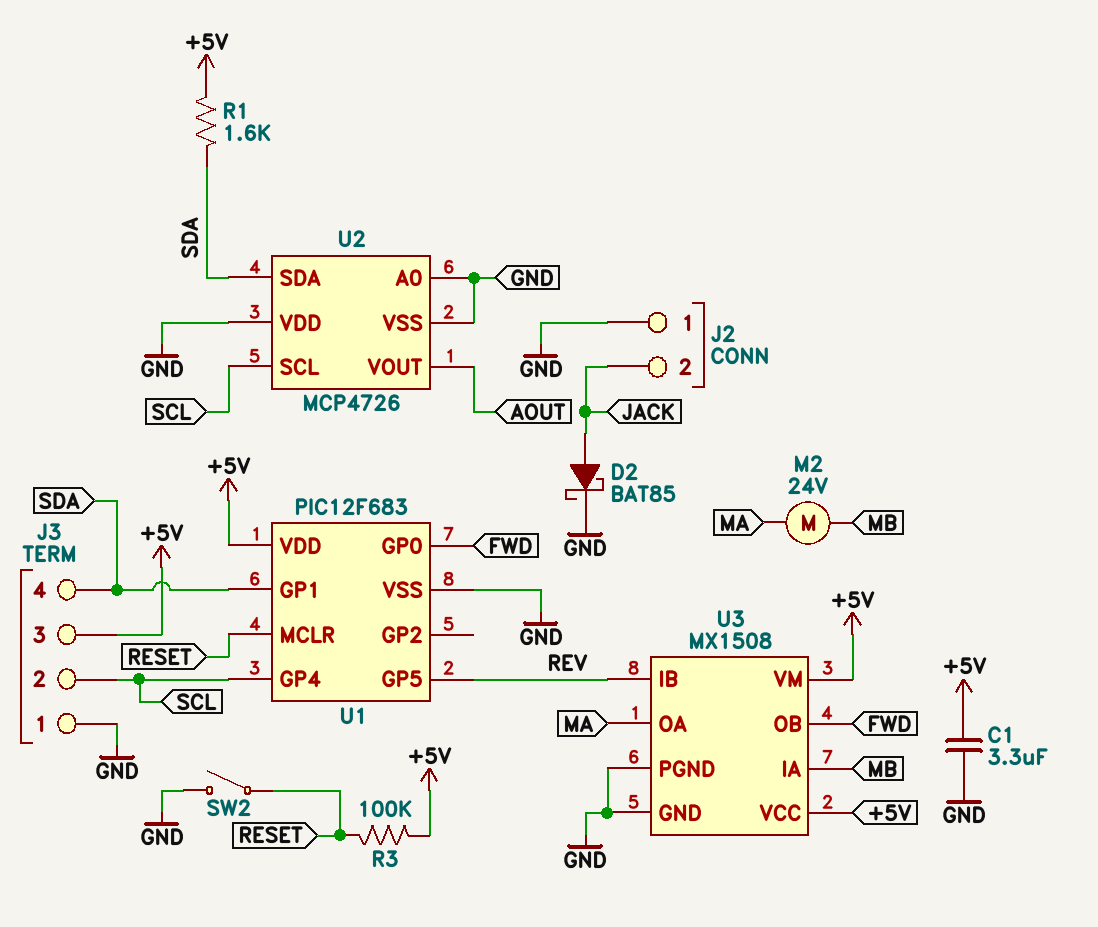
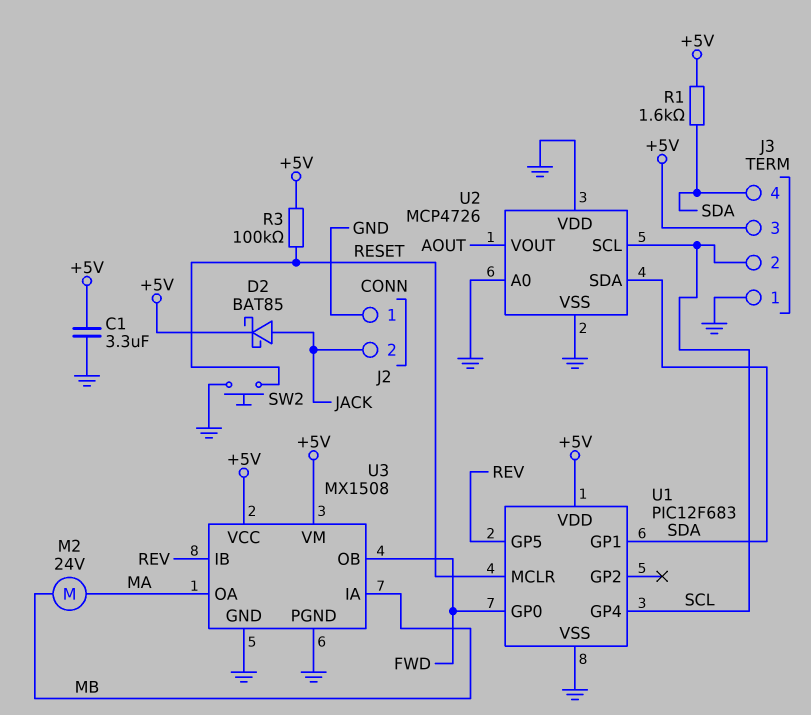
D2: schottky BAT85 (A JACK, K GND) -> schottky BAT85 (A JACK, K +5V)
SW2: switch (GND, RESET) -> button (GND, RESET)

